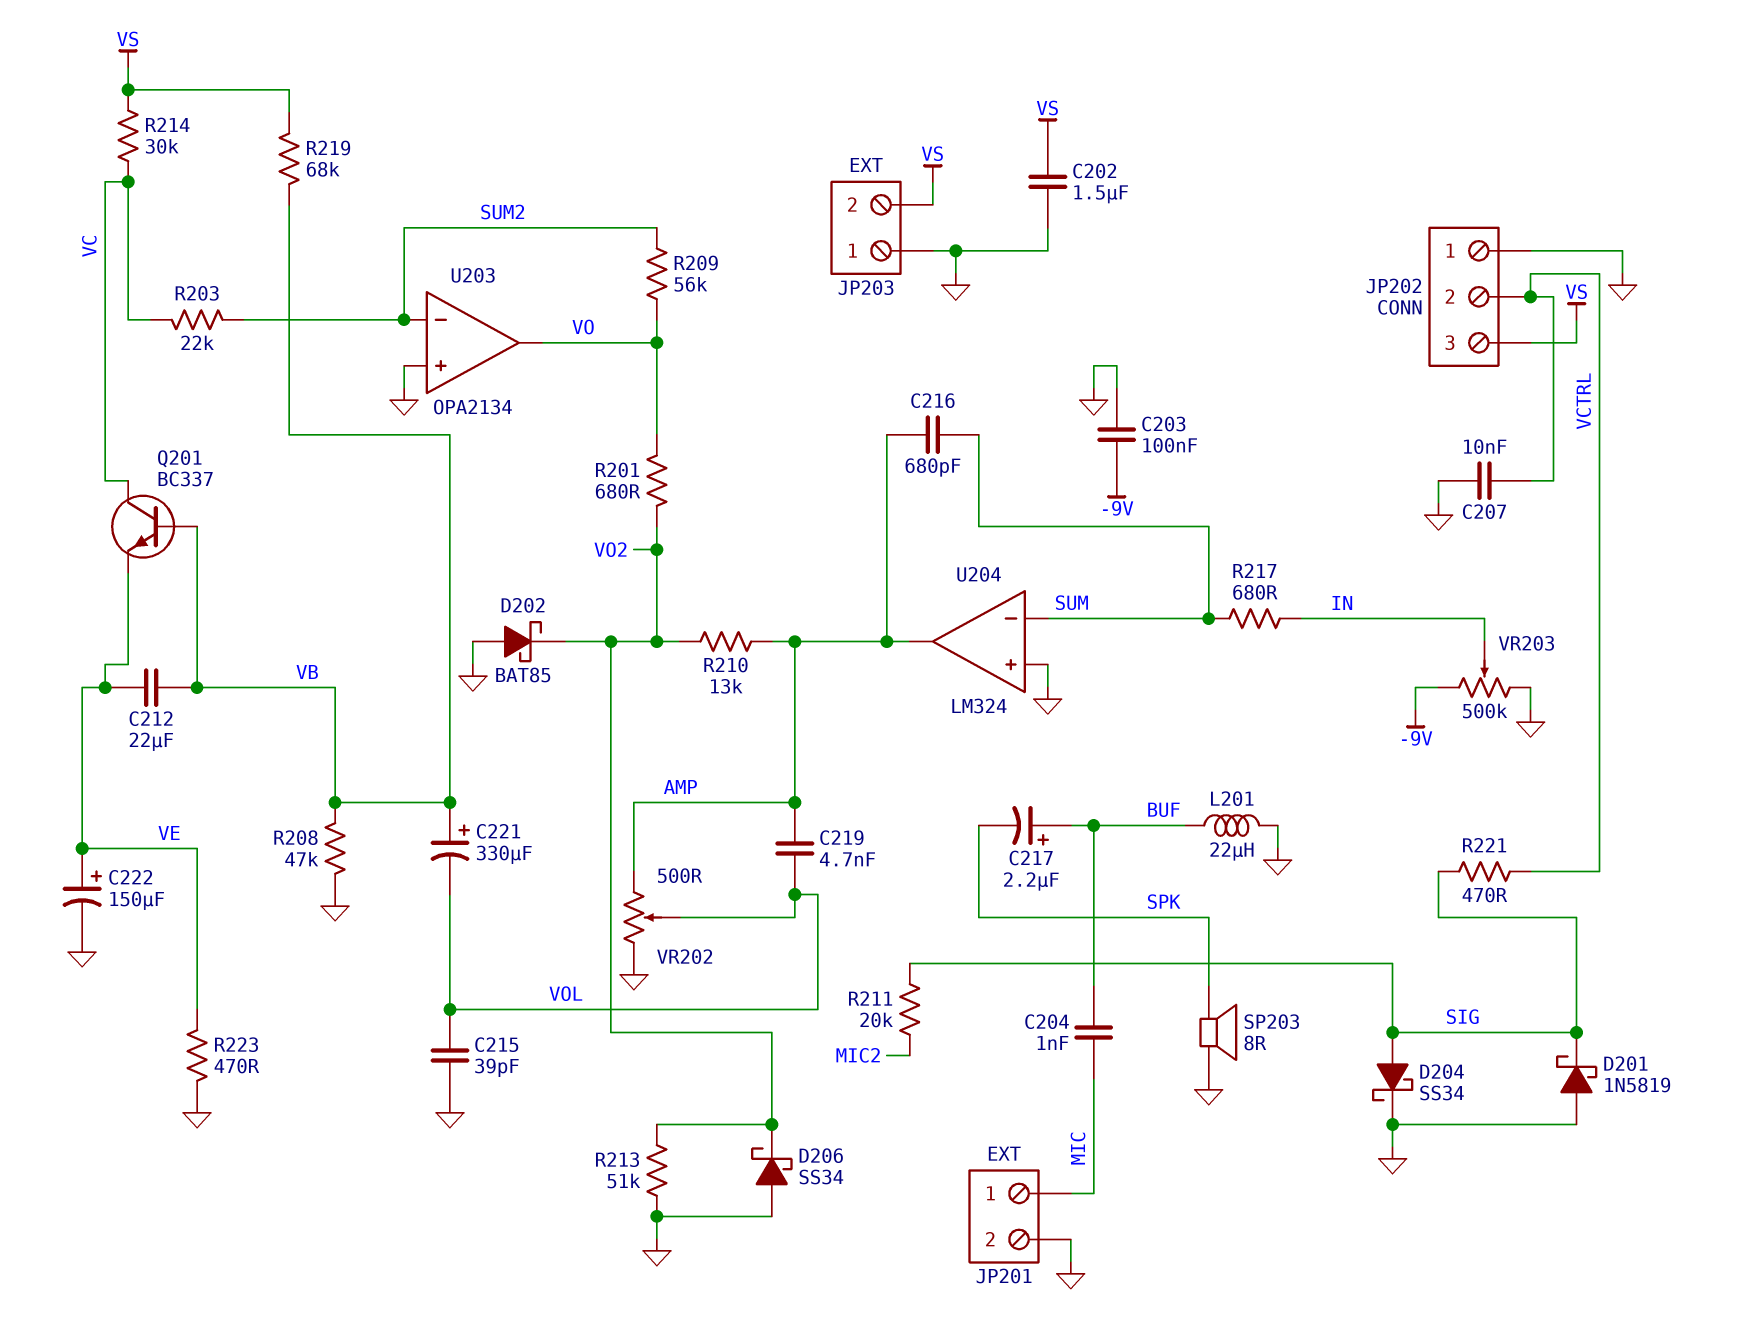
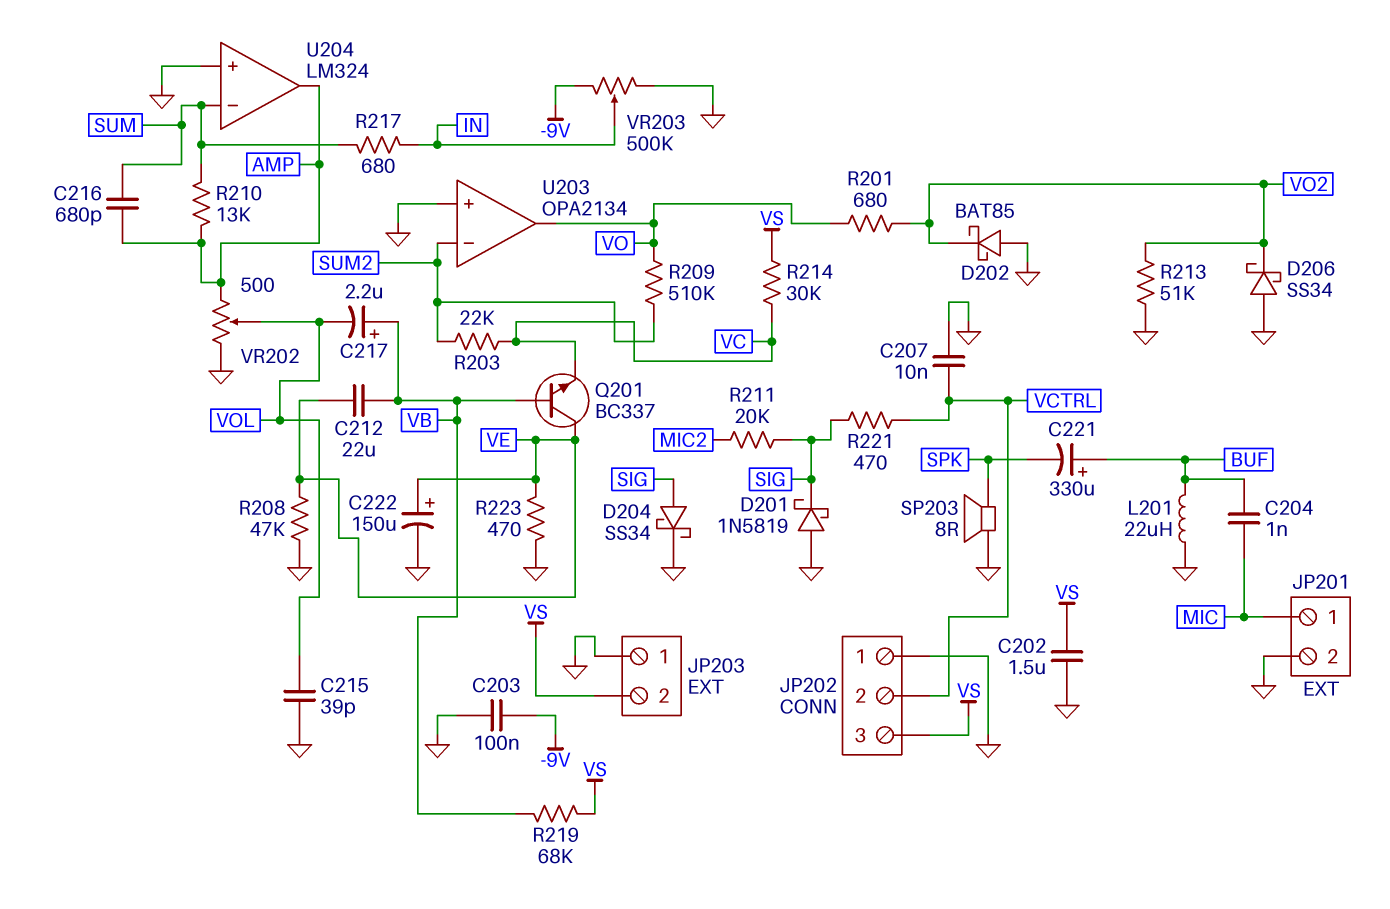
C217: 2.2uF (plus BUF, minus SPK) -> 2.2uF (plus VB, minus VOL)
C219: 4.7nF (AMP, VOL) -> none
C221: 330uF (plus VB, minus VOL) -> 330uF (plus BUF, minus SPK)
Q201: NPN BC337 (B VB, C VC, E VE) -> NPN BC337 (B VB, C VE, E VC)
R208: 47k (GND, VB) -> 47k (GND, VE)
R209: 56k (SUM2, VO) -> 510k (SUM2, VO)
R210: 13k (AMP, VO2) -> 13k (AMP, SUM)

